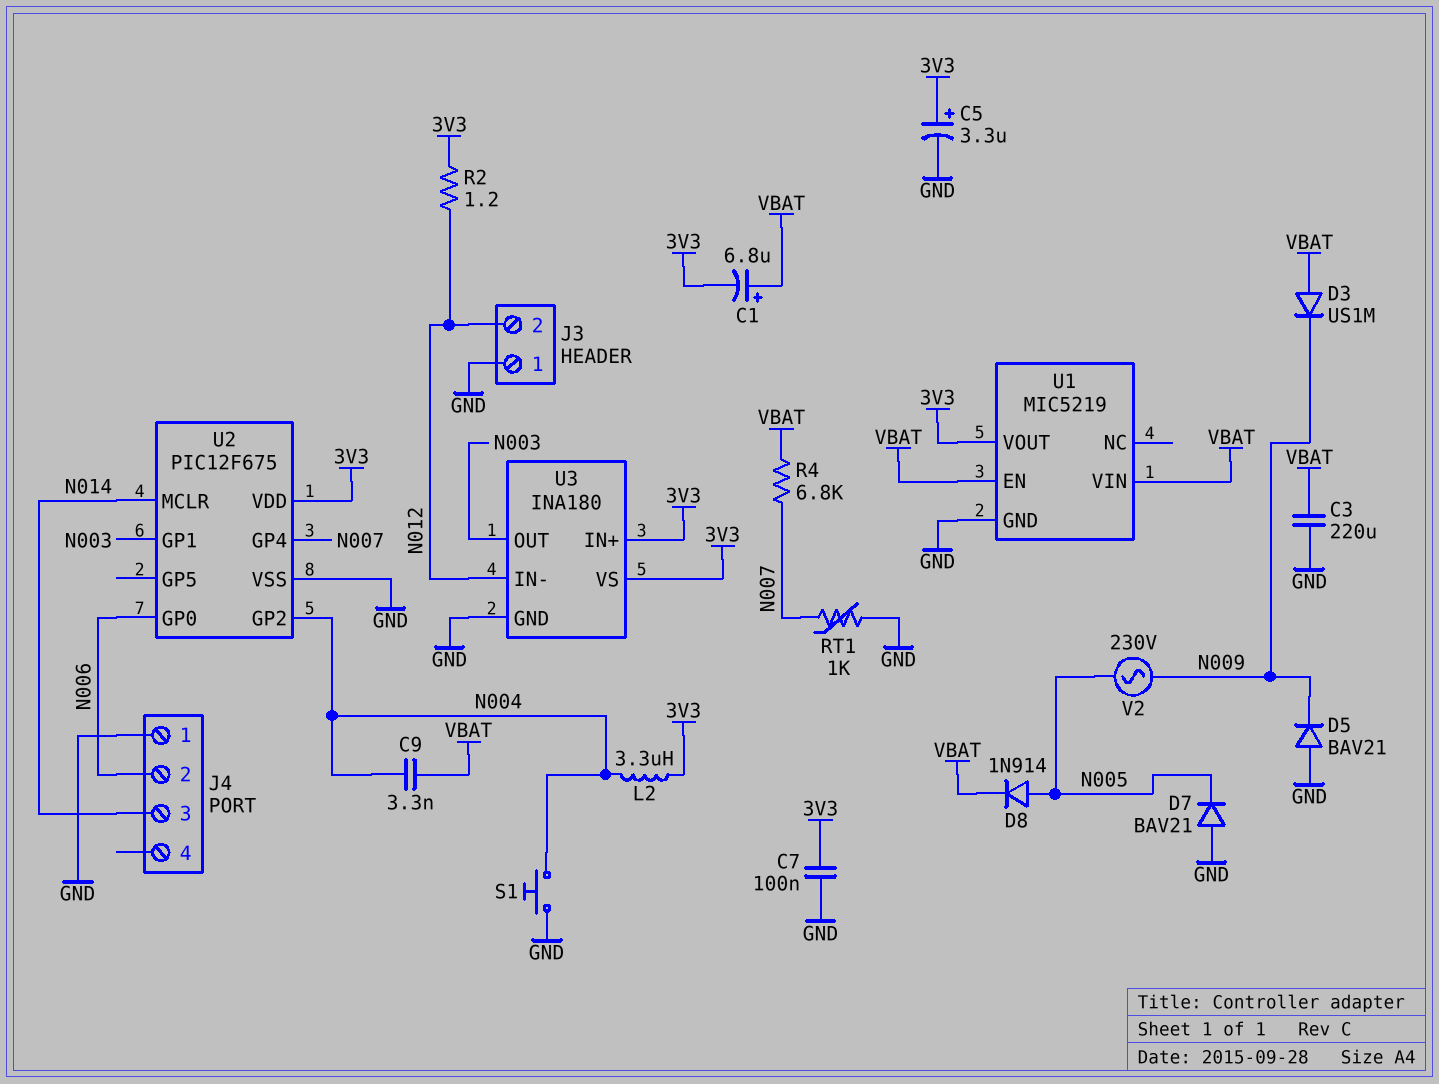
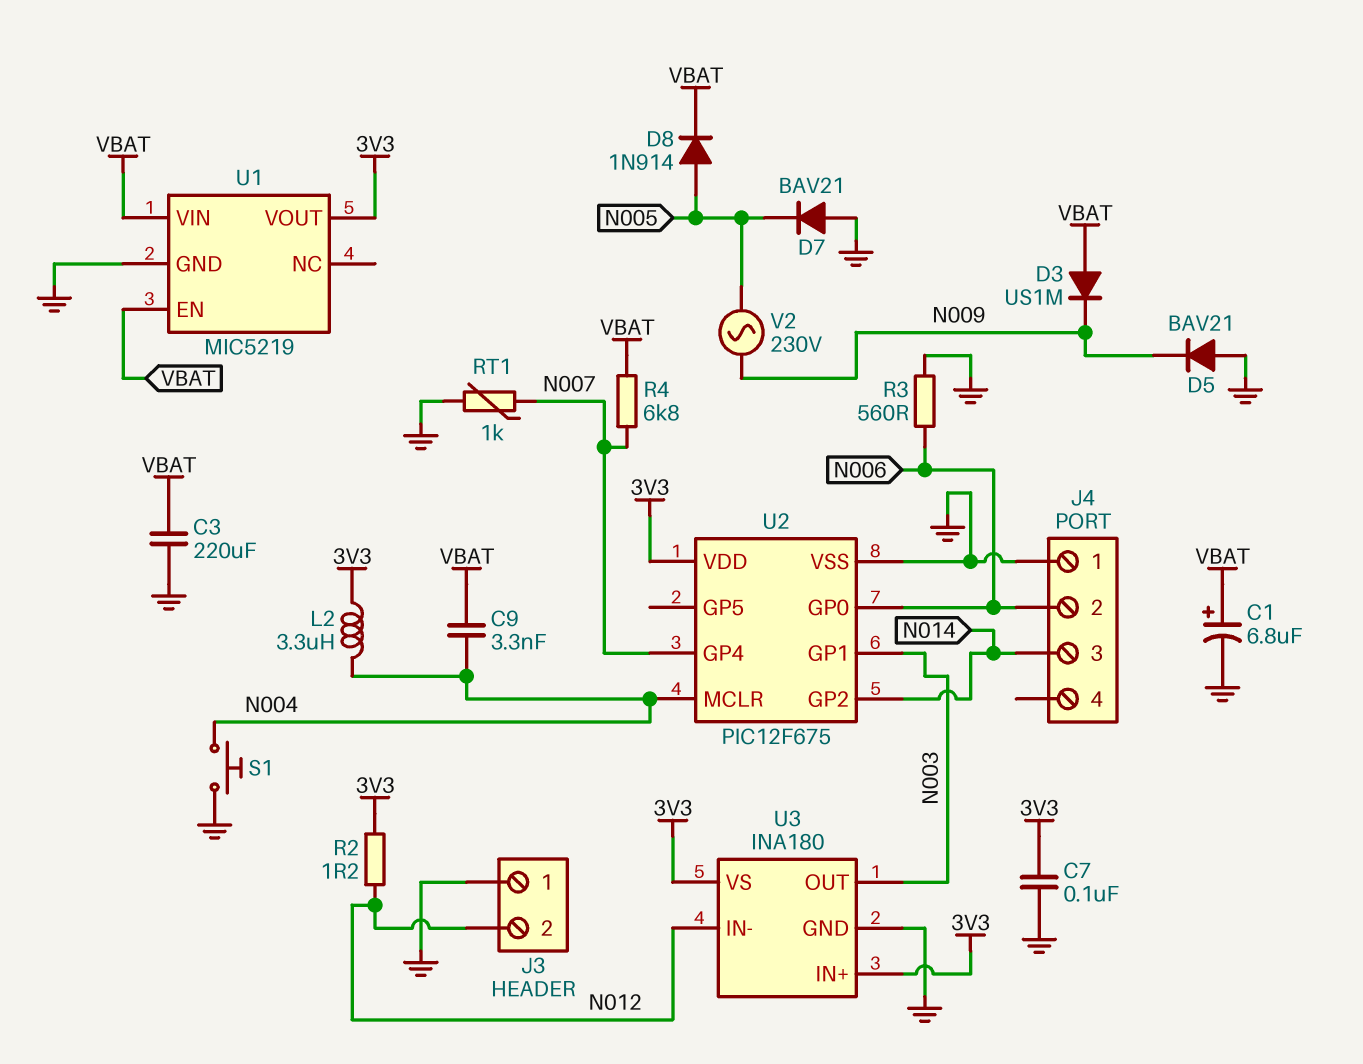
C1: 6.8uF (plus VBAT, minus 3V3) -> 6.8uF (plus VBAT, minus GND)
C5: 3.3uF (plus 3V3, minus GND) -> none
R3: none -> 560 (GND, N006)
U2 pin GP2: N004 -> N014
U2 pin MCLR: N014 -> N004

